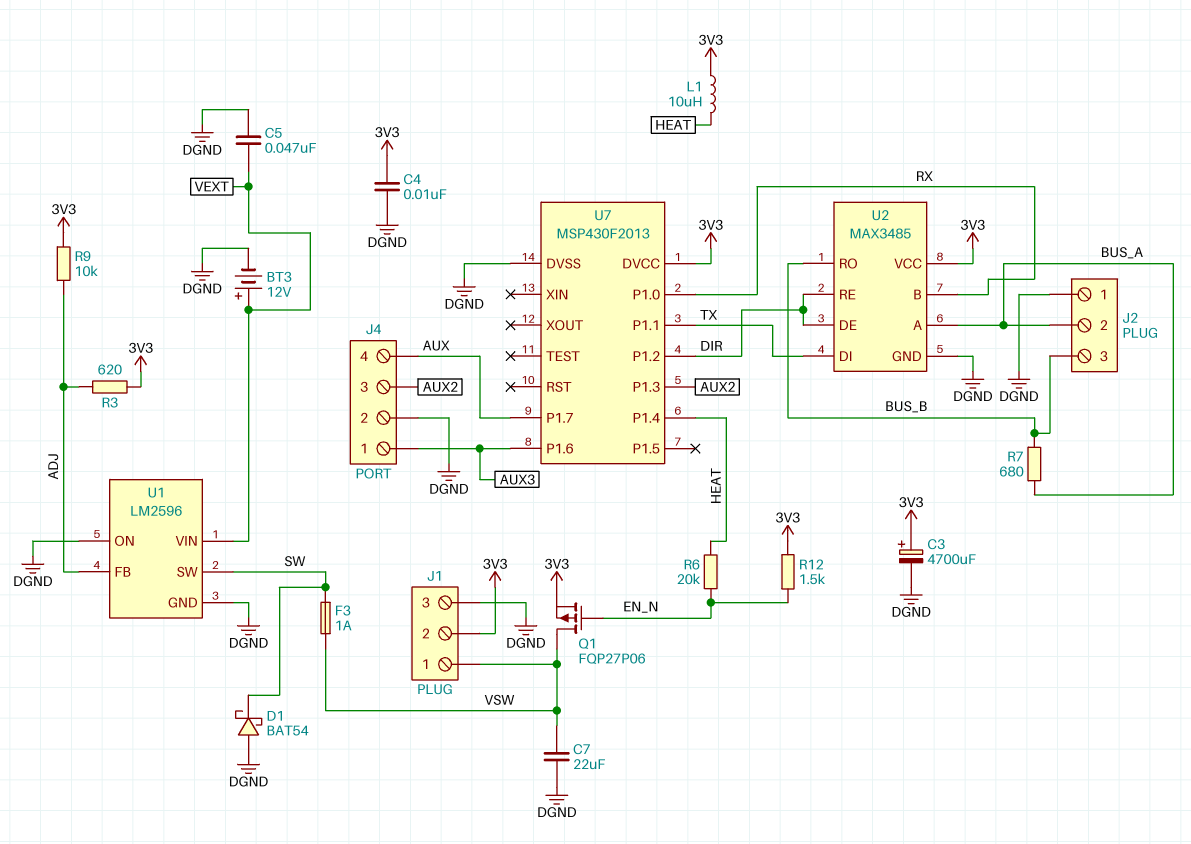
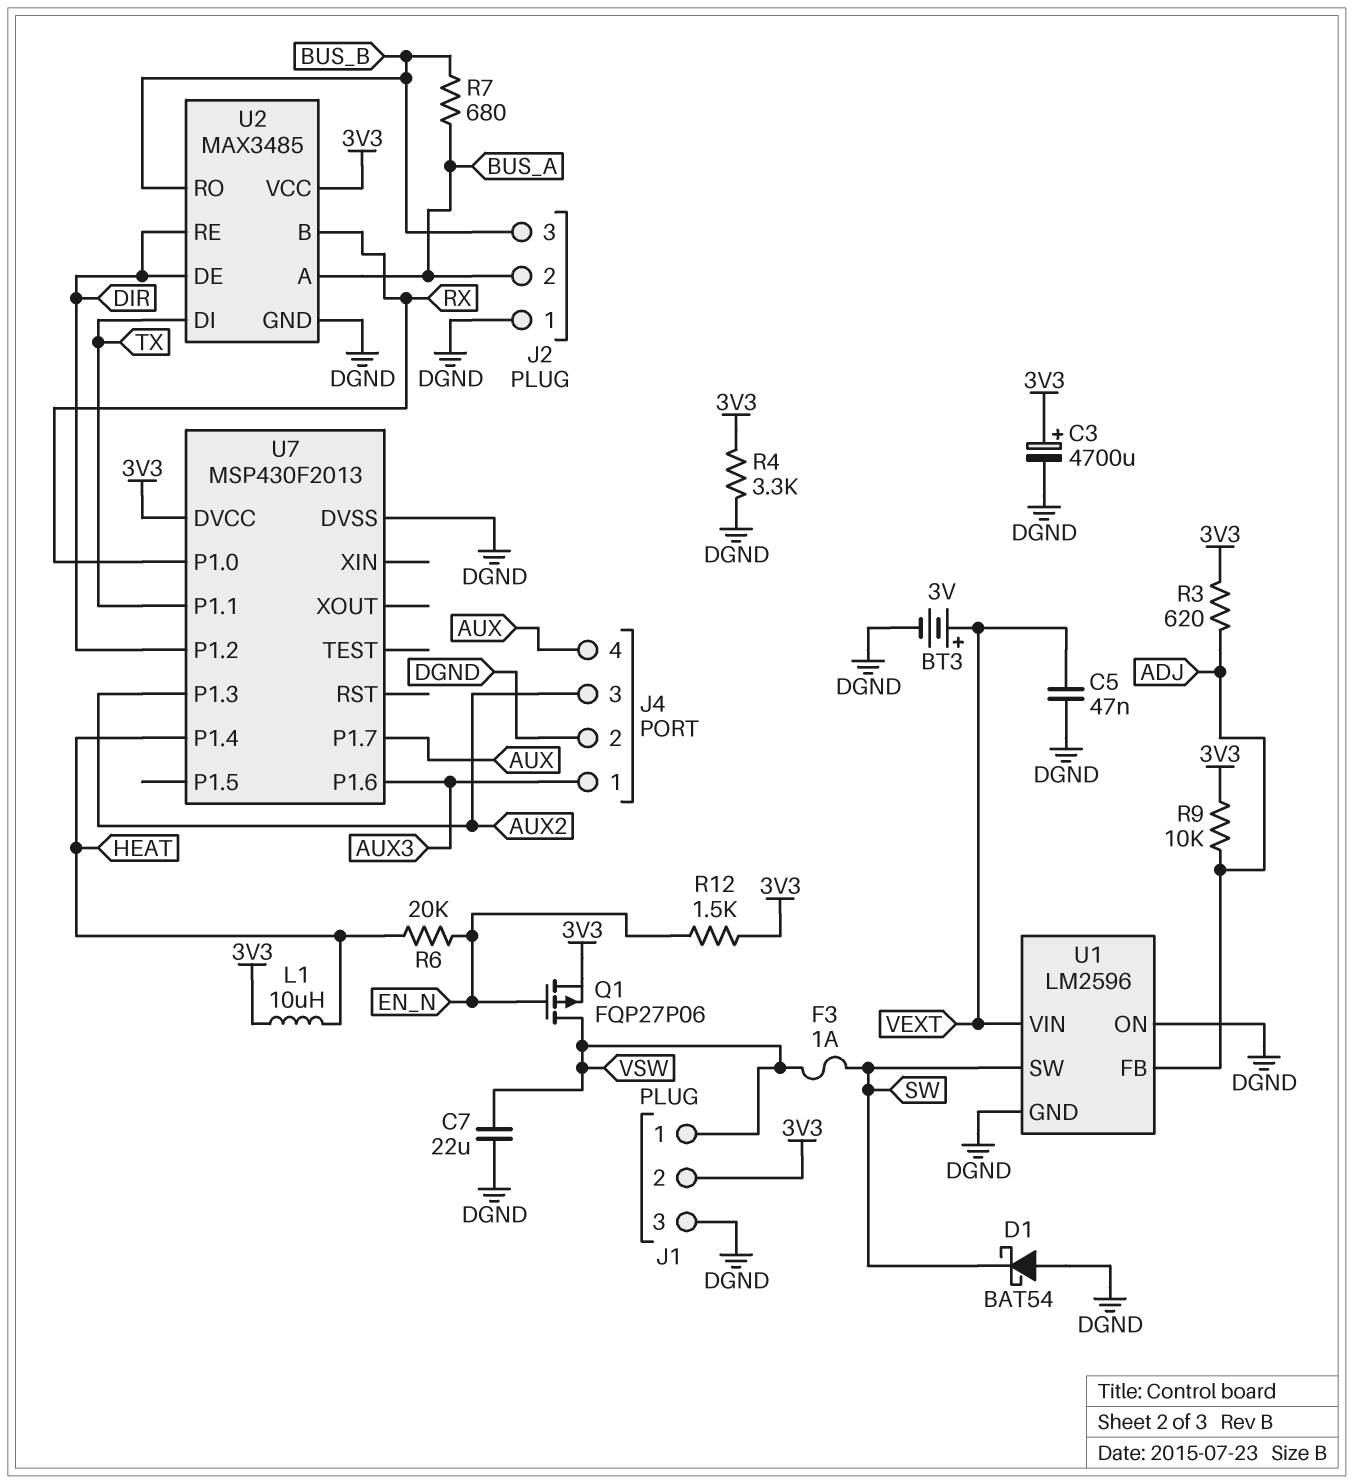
BT3: 12V (plus VEXT, minus DGND) -> 3V (plus VEXT, minus DGND)
C4: 10nF (3V3, DGND) -> none
R4: none -> 3.3k (3V3, DGND)

